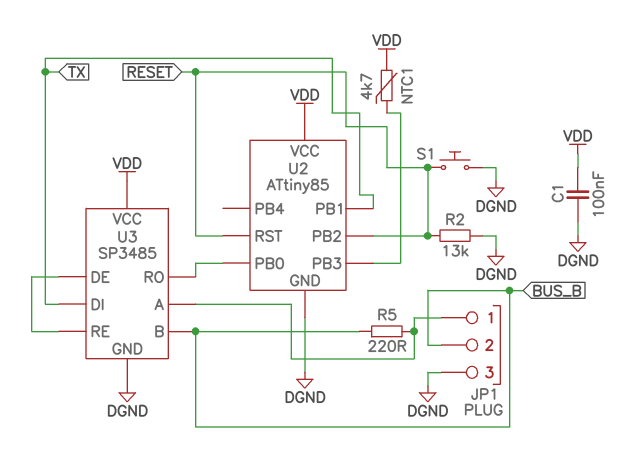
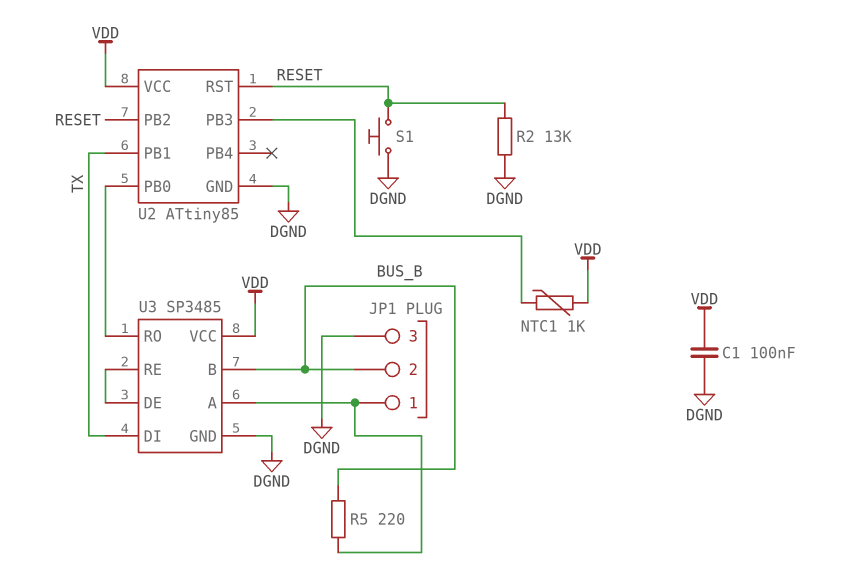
NTC1: 4.7k (U2/PB3, VDD) -> 1k (U2/PB3, VDD)

